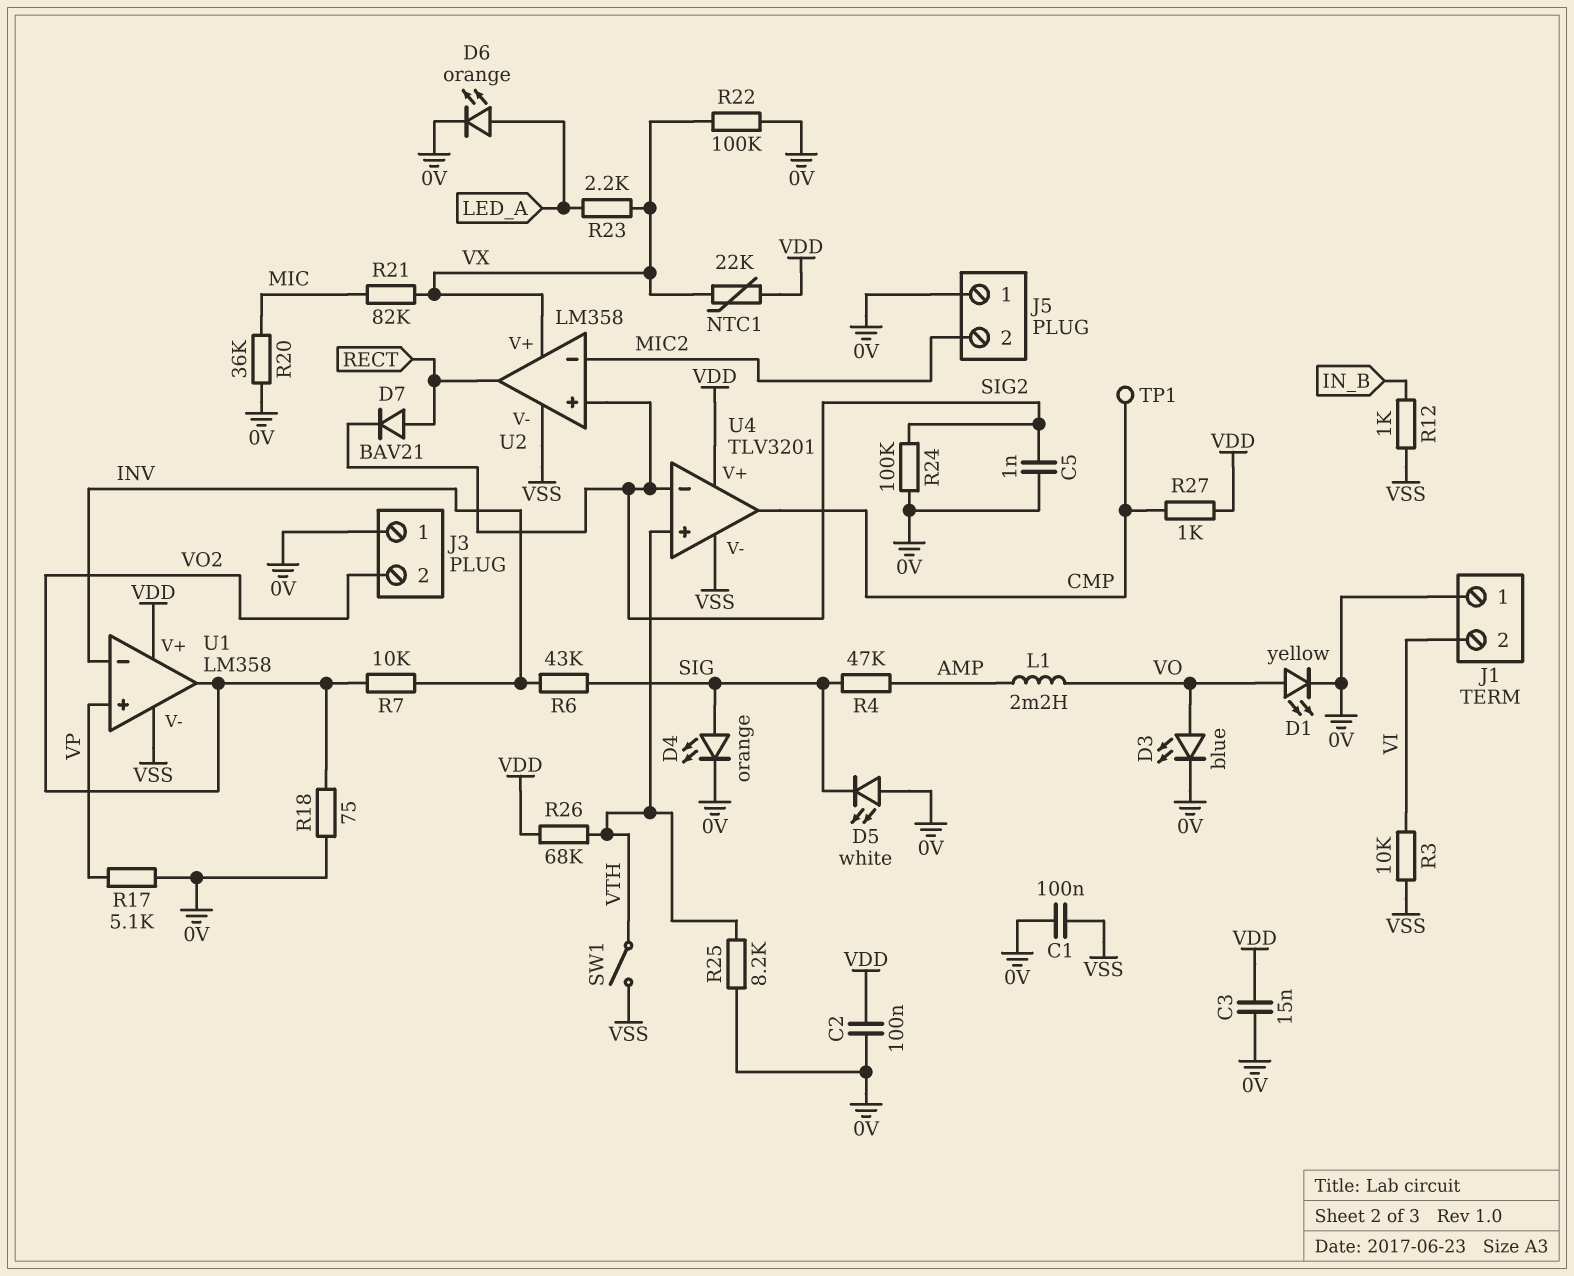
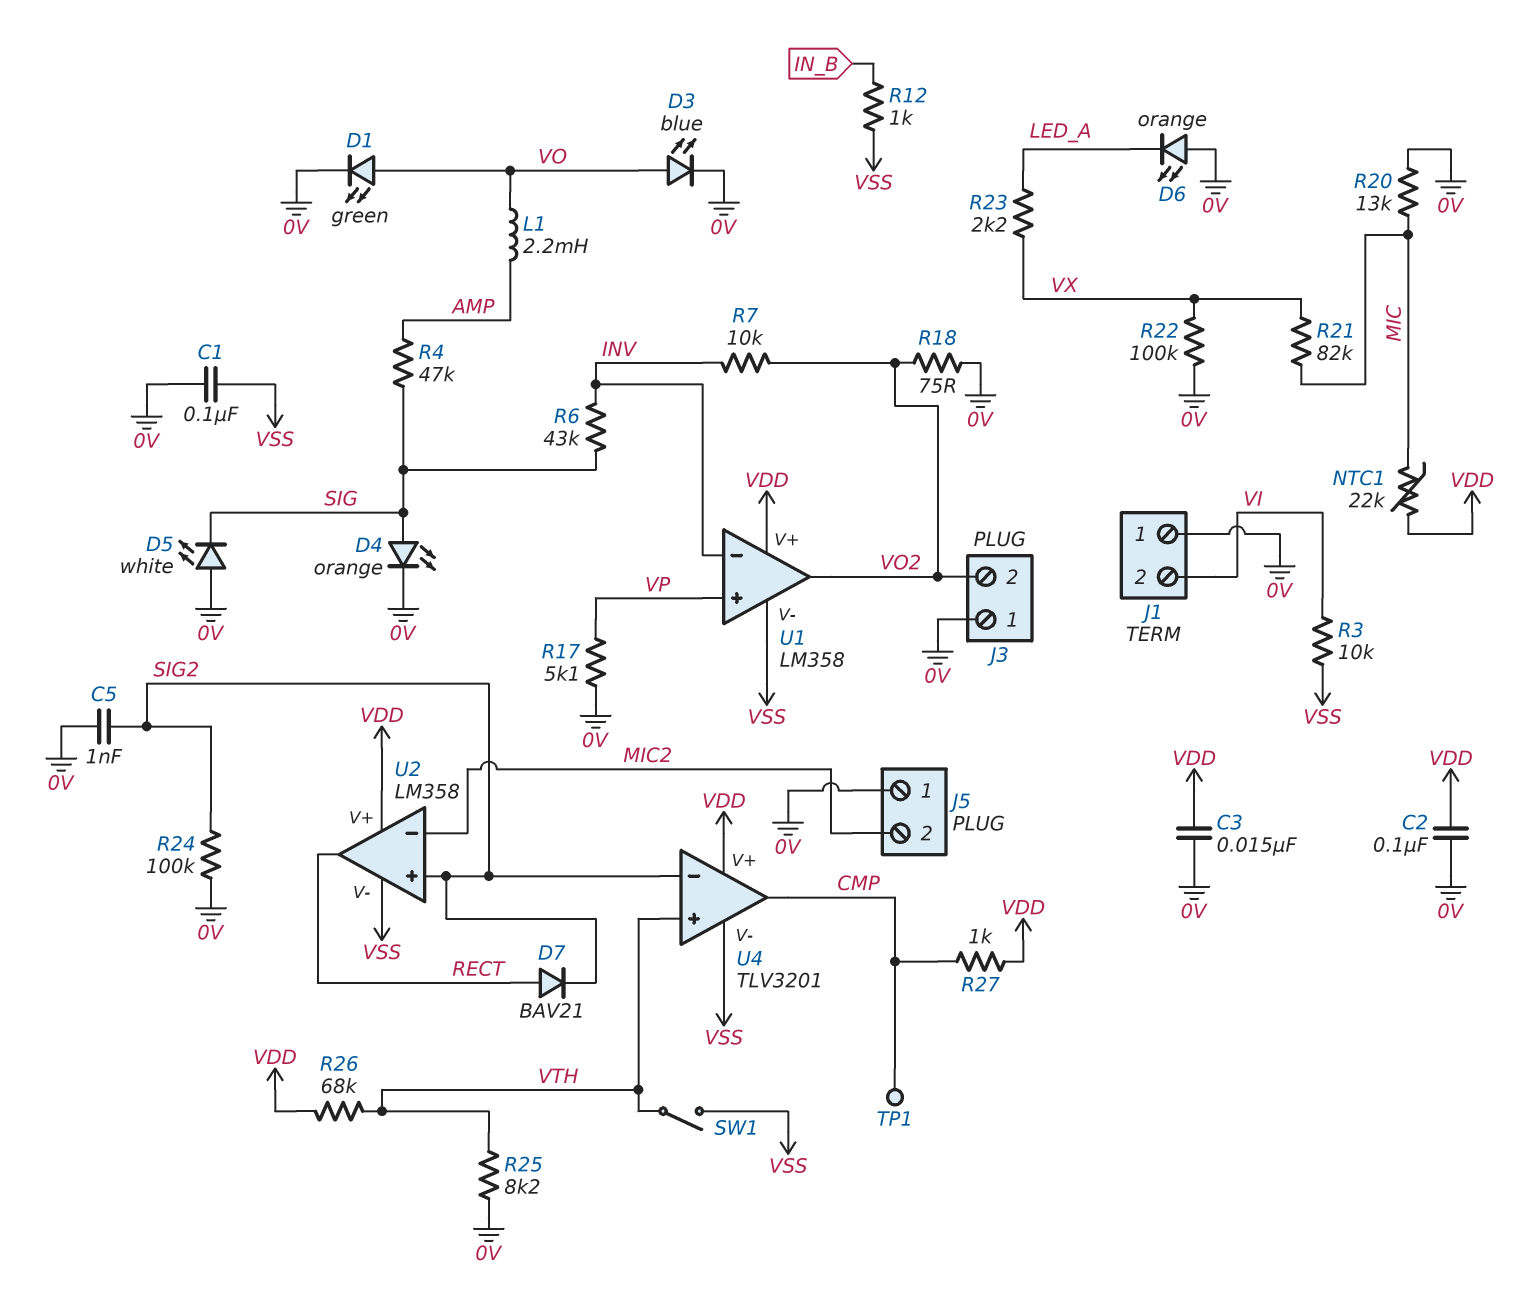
D1: LED yellow (A VO, K 0V) -> LED green (A VO, K 0V)
D6: LED orange (A LED_A, K 0V) -> LED orange (A 0V, K LED_A)
NTC1: 22k (VDD, VX) -> 22k (MIC, VDD)
R20: 36k (0V, MIC) -> 13k (0V, MIC)
U2 pin V+: VX -> VDD

